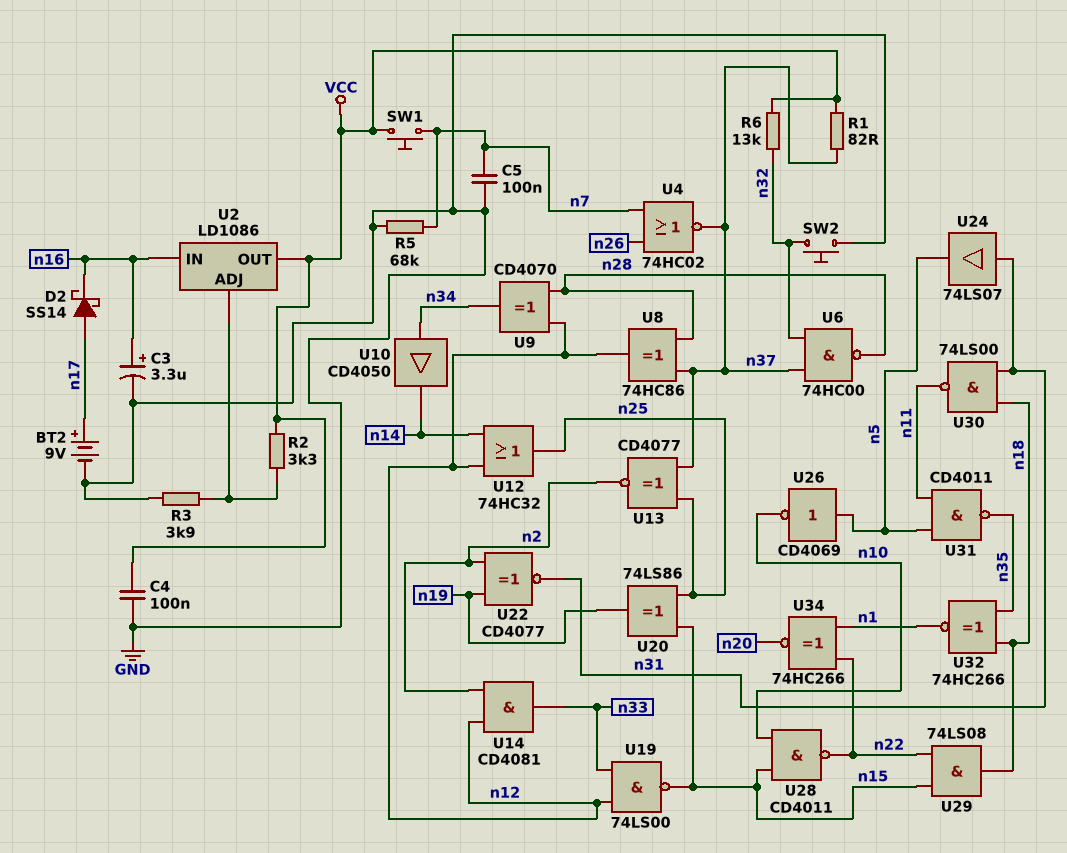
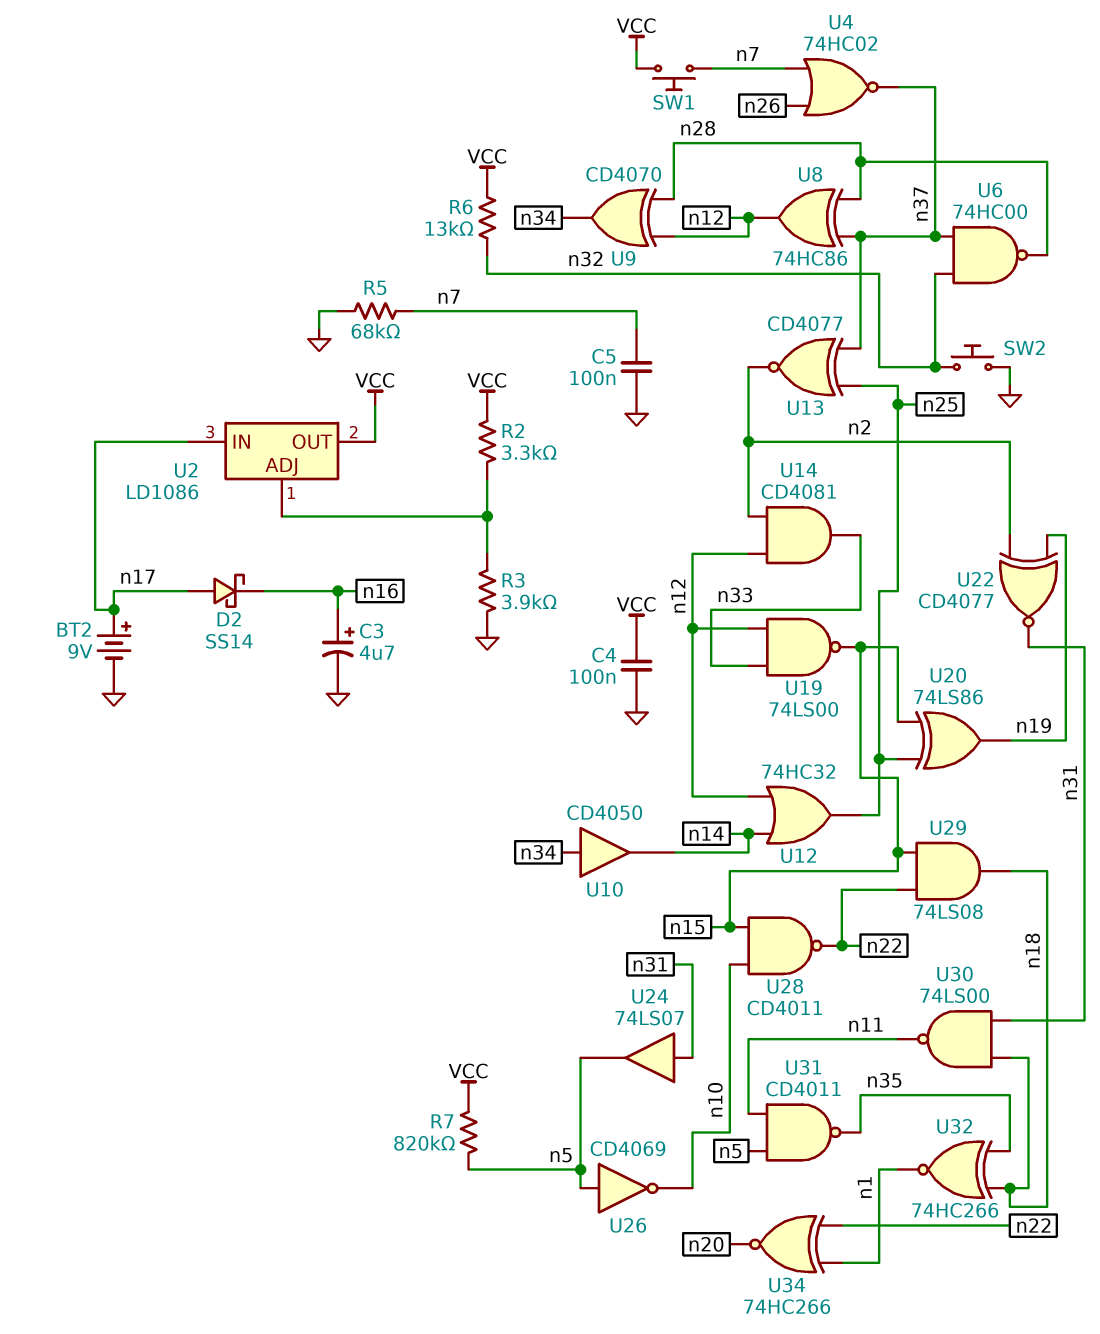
C3: 3.3uF (plus n16, minus GND) -> 4.7uF (plus n16, minus GND)
R1: 82 (VCC, n37) -> none
R7: none -> 820k (VCC, n5)
U2 pin IN: n16 -> n17

